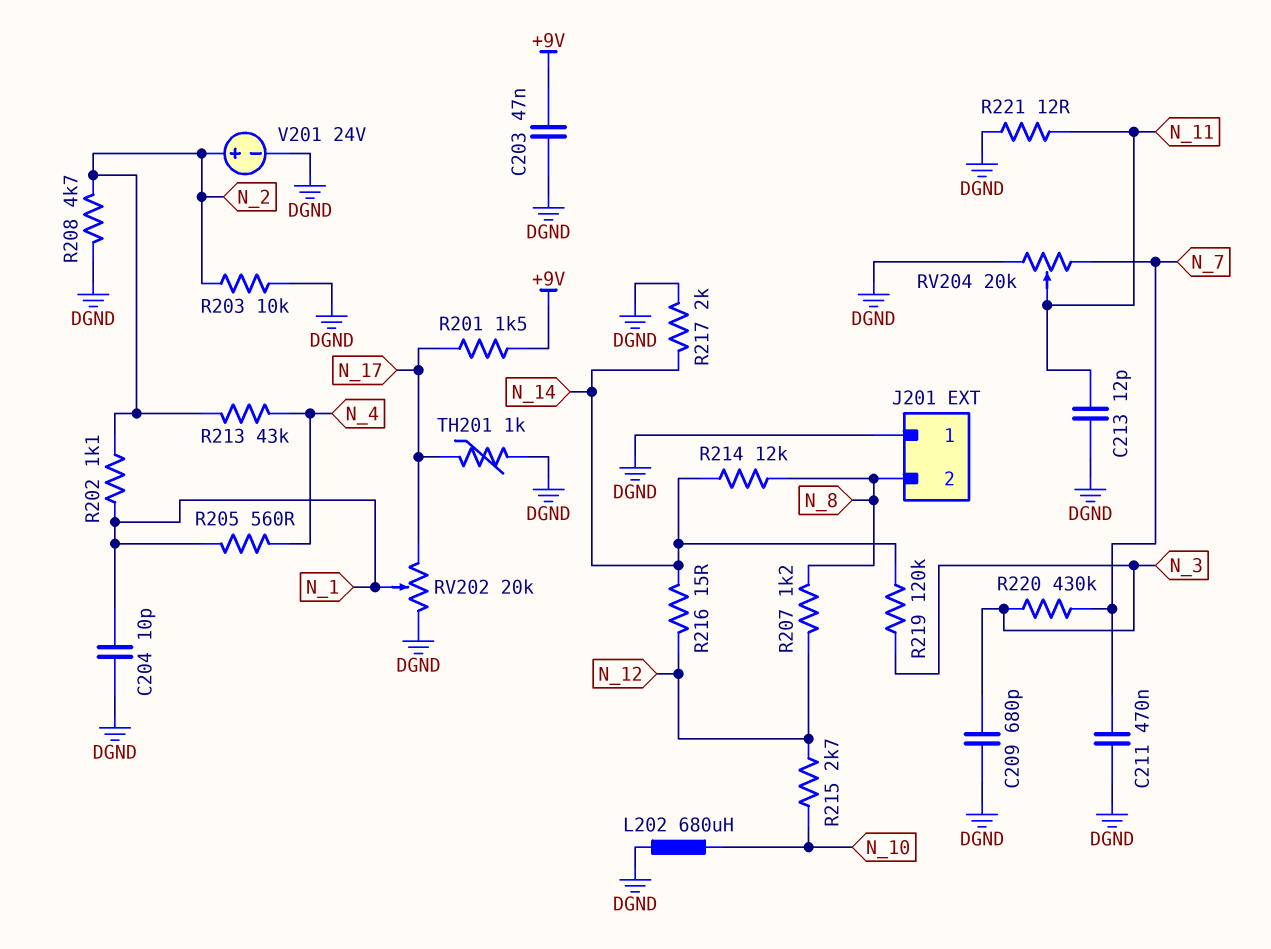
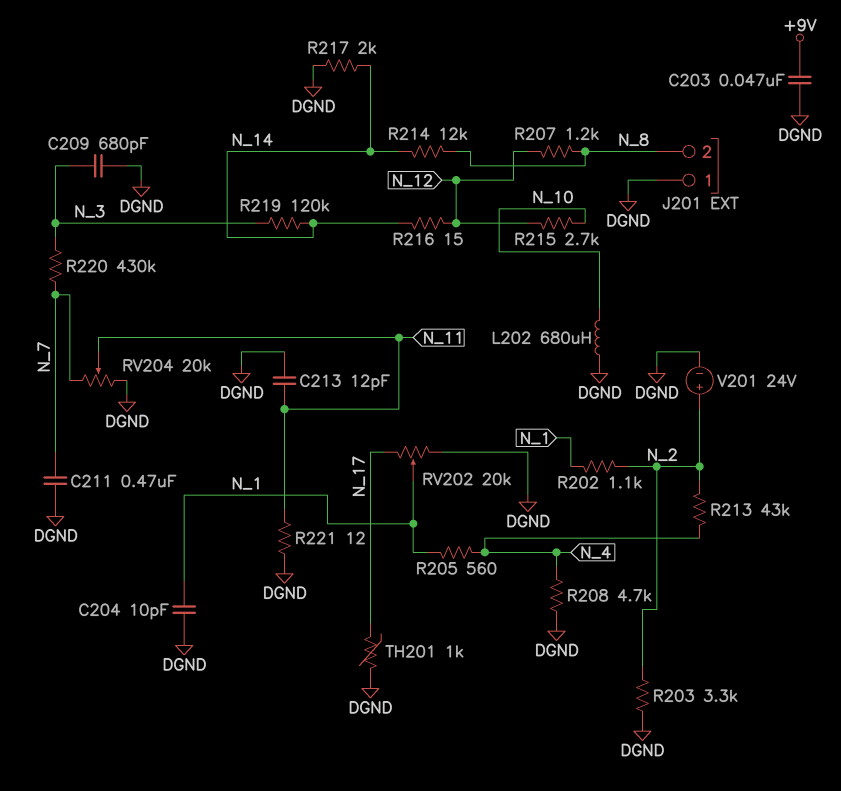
R201: 1.5k (+9V, N_17) -> none
R203: 10k (DGND, N_2) -> 3.3k (DGND, N_2)
R208: 4.7k (DGND, N_2) -> 4.7k (DGND, N_4)

